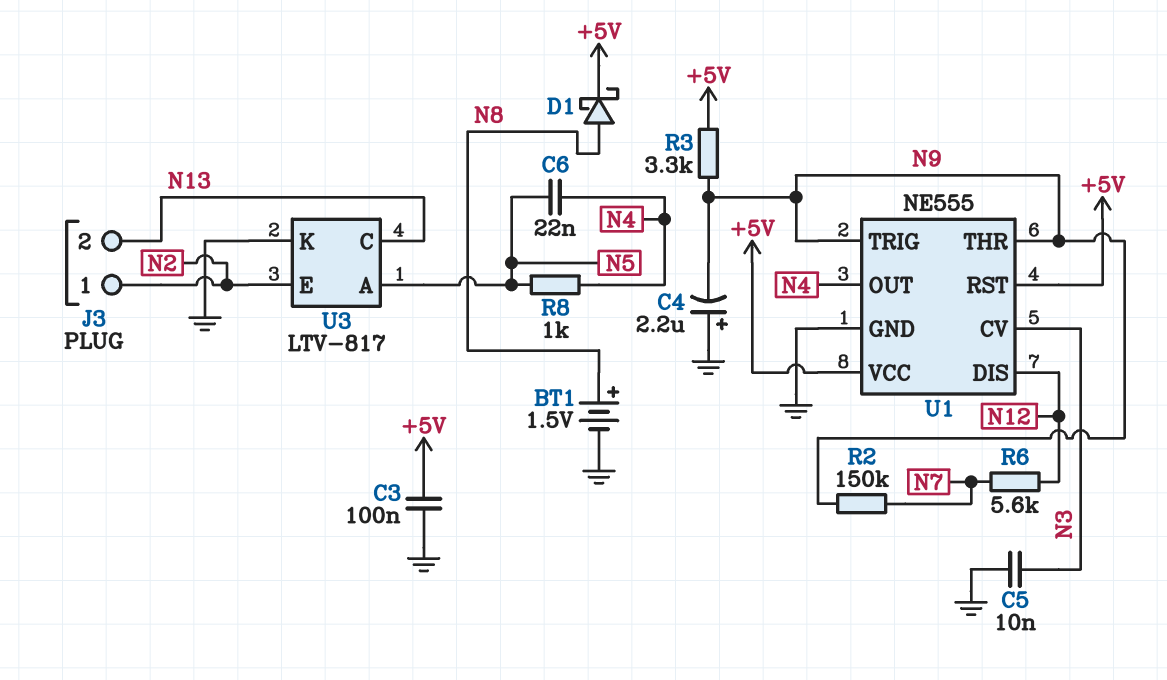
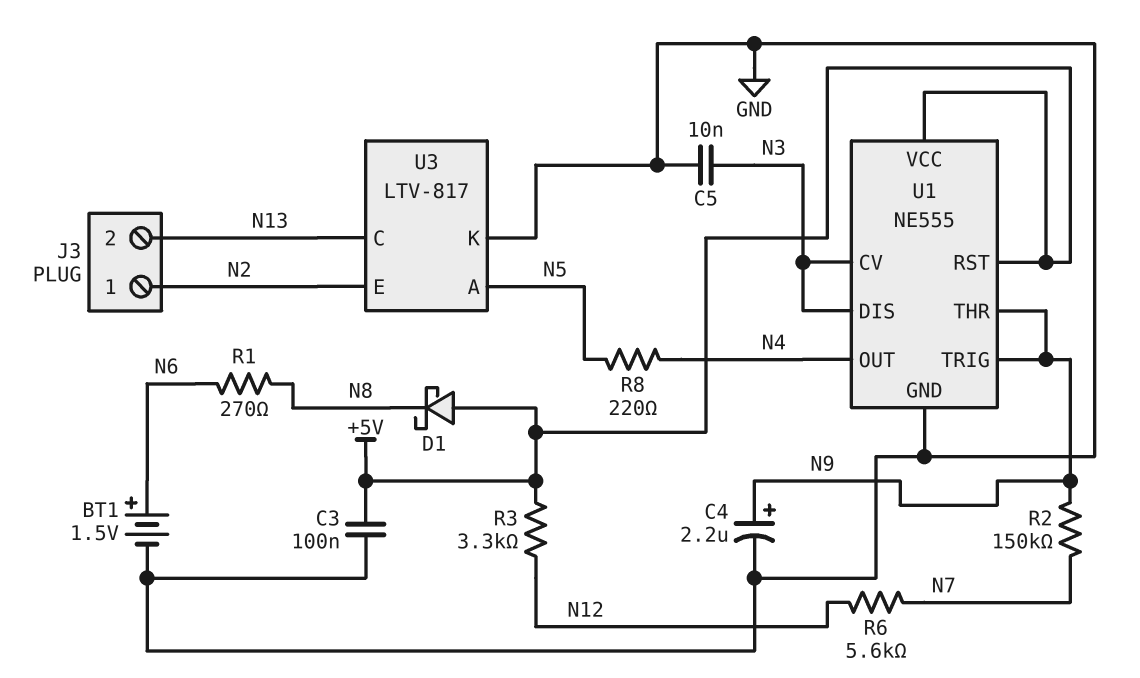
BT1: 1.5V (plus N8, minus GND) -> 1.5V (plus N6, minus GND)
C4: 2.2uF (plus GND, minus N9) -> 2.2uF (plus N9, minus GND)
C6: 22nF (N4, N5) -> none
D1: schottky (A N8, K +5V) -> schottky (A +5V, K N8)
R1: none -> 270 (N6, N8)
R3: 3.3k (+5V, N9) -> 3.3k (+5V, N12)
R8: 1k (N4, N5) -> 220 (N4, N5)
U1 pin DIS: N12 -> N3

